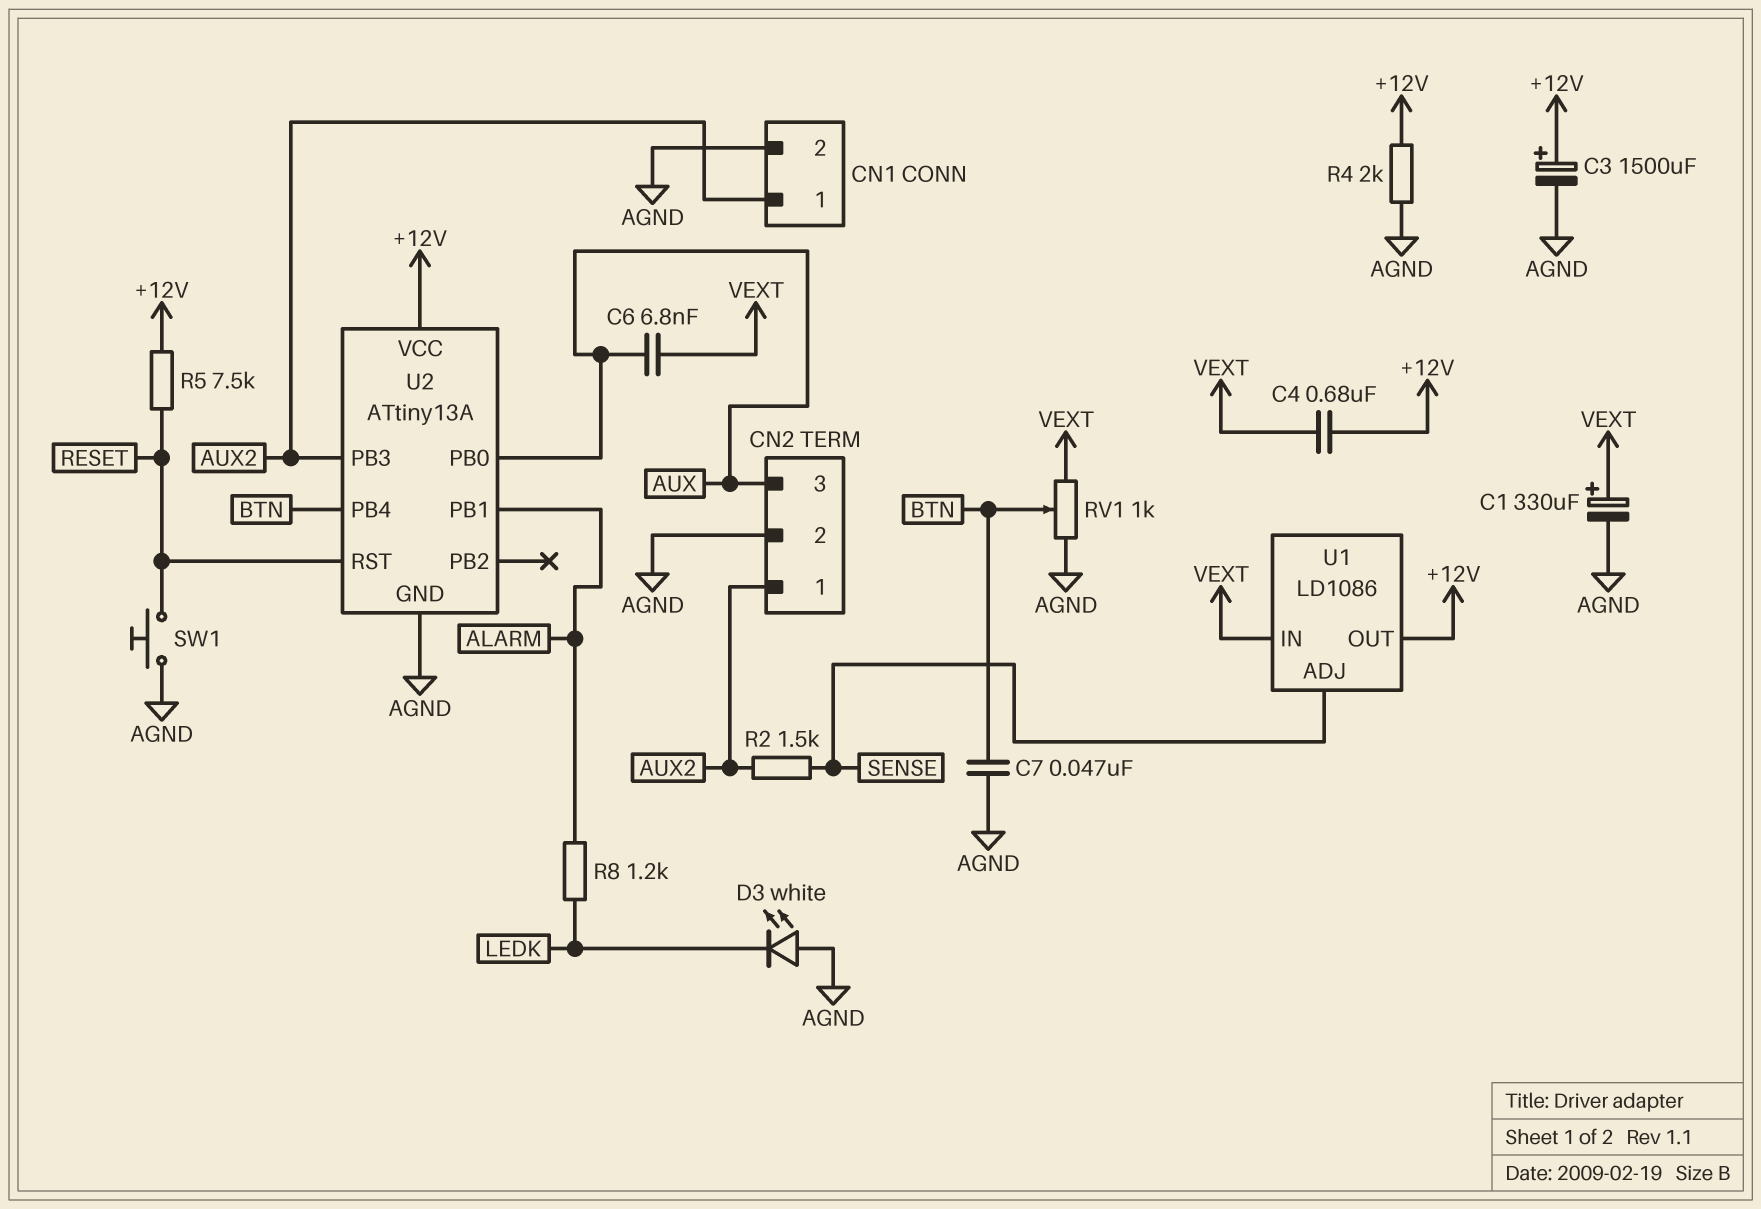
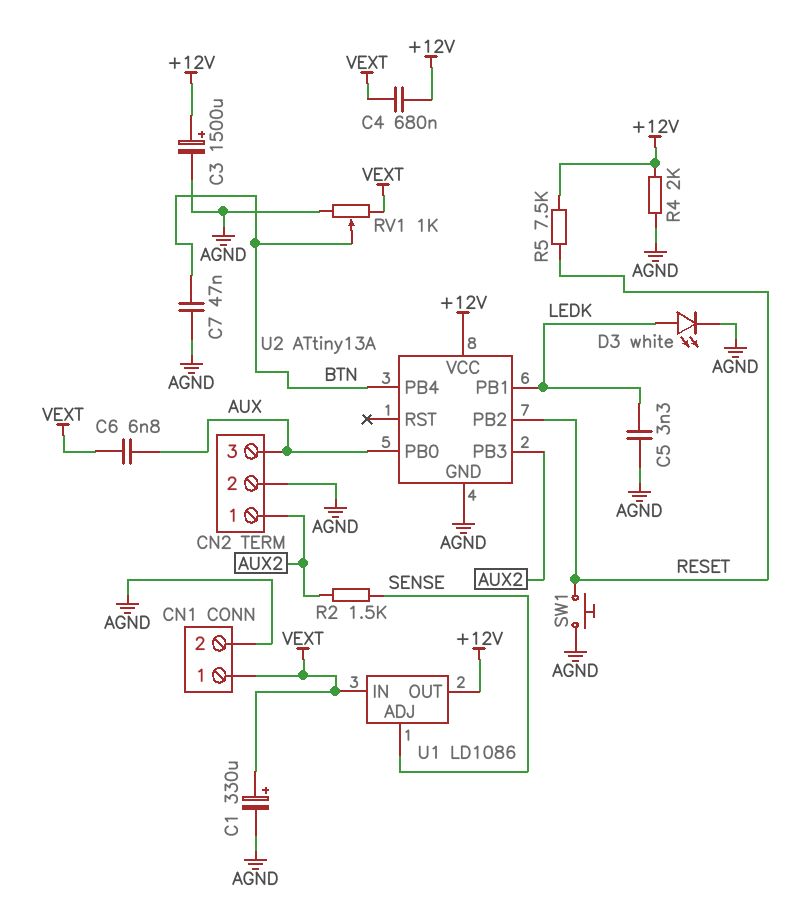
C5: none -> 3.3nF (AGND, LEDK)
CN1 pin 1: AUX2 -> VEXT
D3: LED white (A AGND, K LEDK) -> LED white (A LEDK, K AGND)
R8: 1.2k (ALARM, LEDK) -> none
U2 pin PB1: ALARM -> LEDK
U2 pin PB2: none -> RESET
U2 pin RST: RESET -> none

